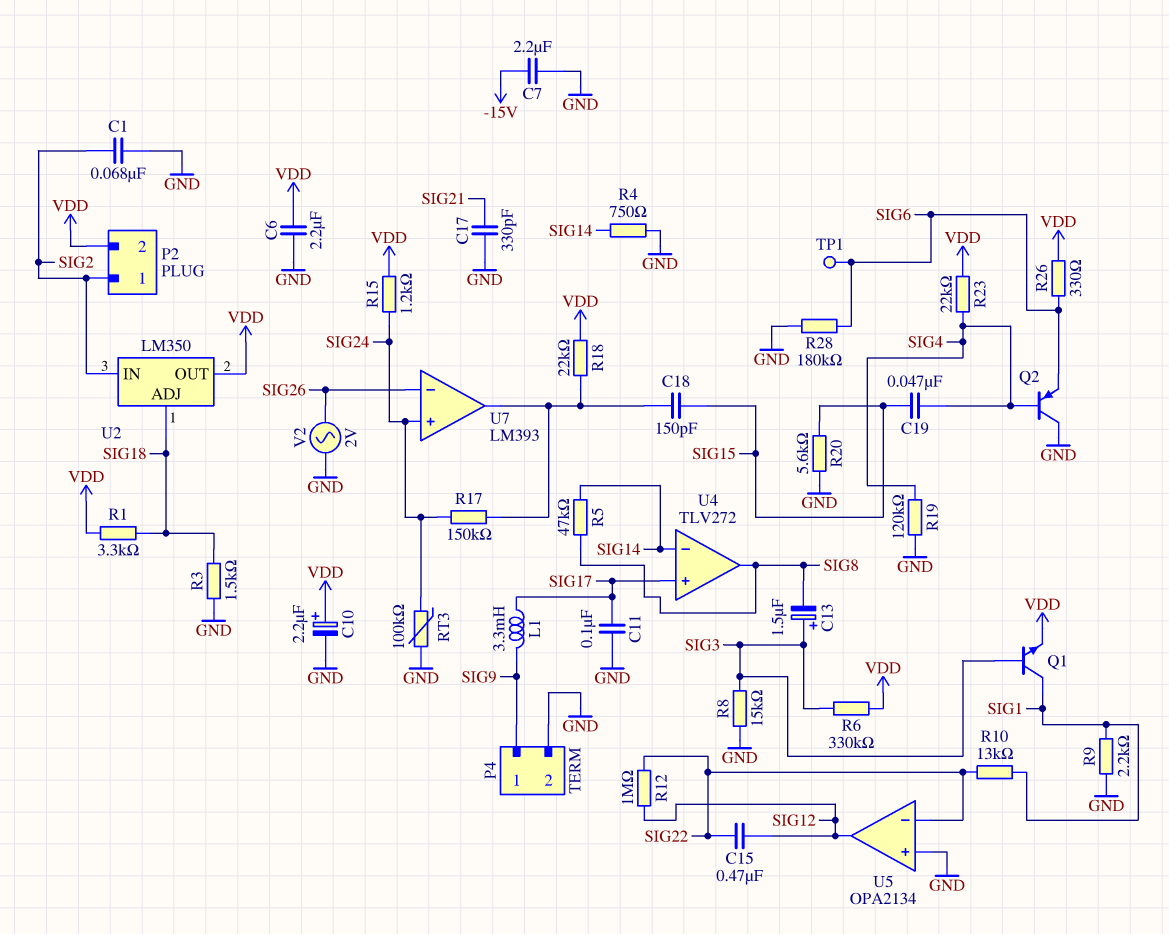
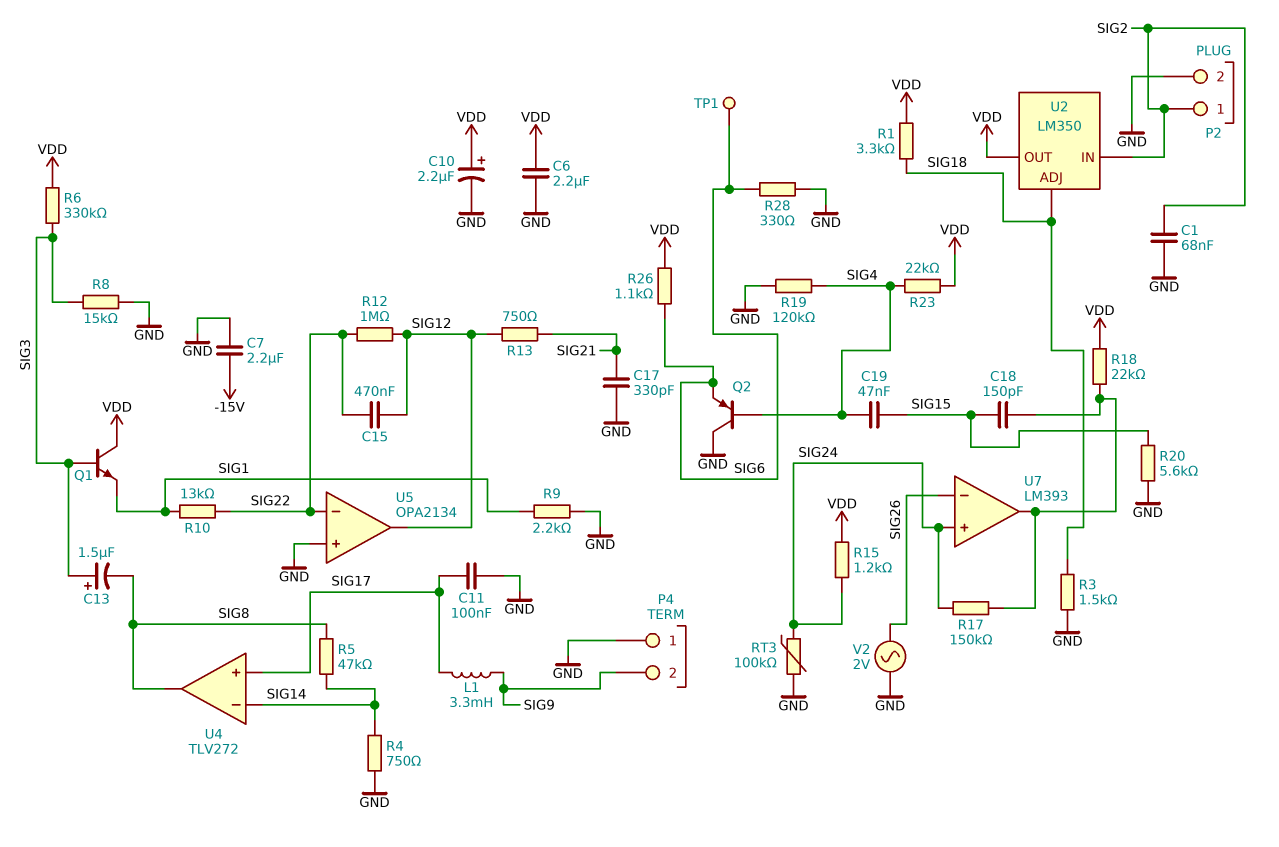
P2 pin 2: VDD -> GND
P4 pin 1: SIG9 -> GND
P4 pin 2: GND -> SIG9
Q1: NPN (B SIG3, C SIG1, E VDD) -> NPN (B SIG3, C VDD, E SIG1)
R13: none -> 750 (SIG12, SIG21)
R26: 330 (SIG6, VDD) -> 1.1k (SIG6, VDD)
R28: 180k (GND, SIG6) -> 330 (GND, SIG6)

